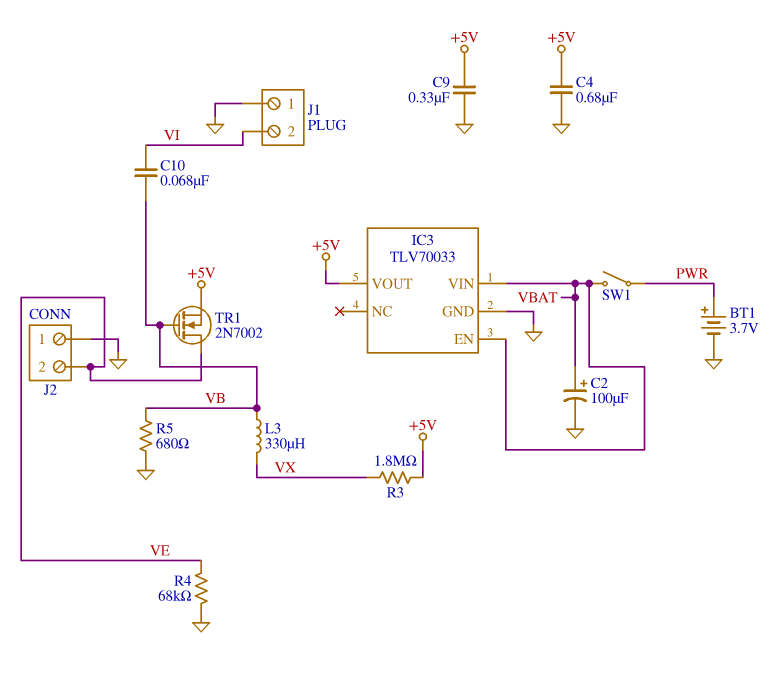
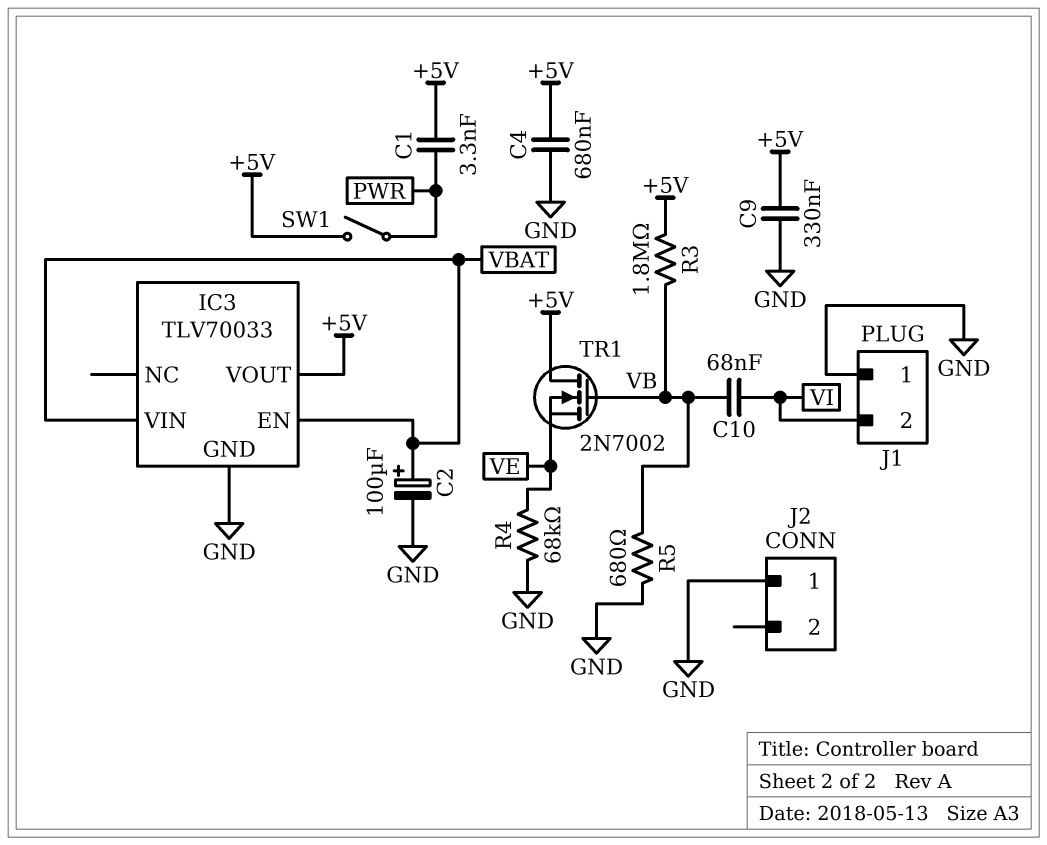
BT1: 3.7V (plus PWR, minus GND) -> none
C1: none -> 3.3nF (+5V, PWR)
J2 pin 2: VE -> none
L3: 330uH (VB, VX) -> none
R3: 1.8M (+5V, VX) -> 1.8M (+5V, VB)
SW1: switch (PWR, VBAT) -> switch (+5V, PWR)
TR1: NMOS 2N7002 (G VB, D VE, S +5V) -> NMOS 2N7002 (G VB, D +5V, S VE)

